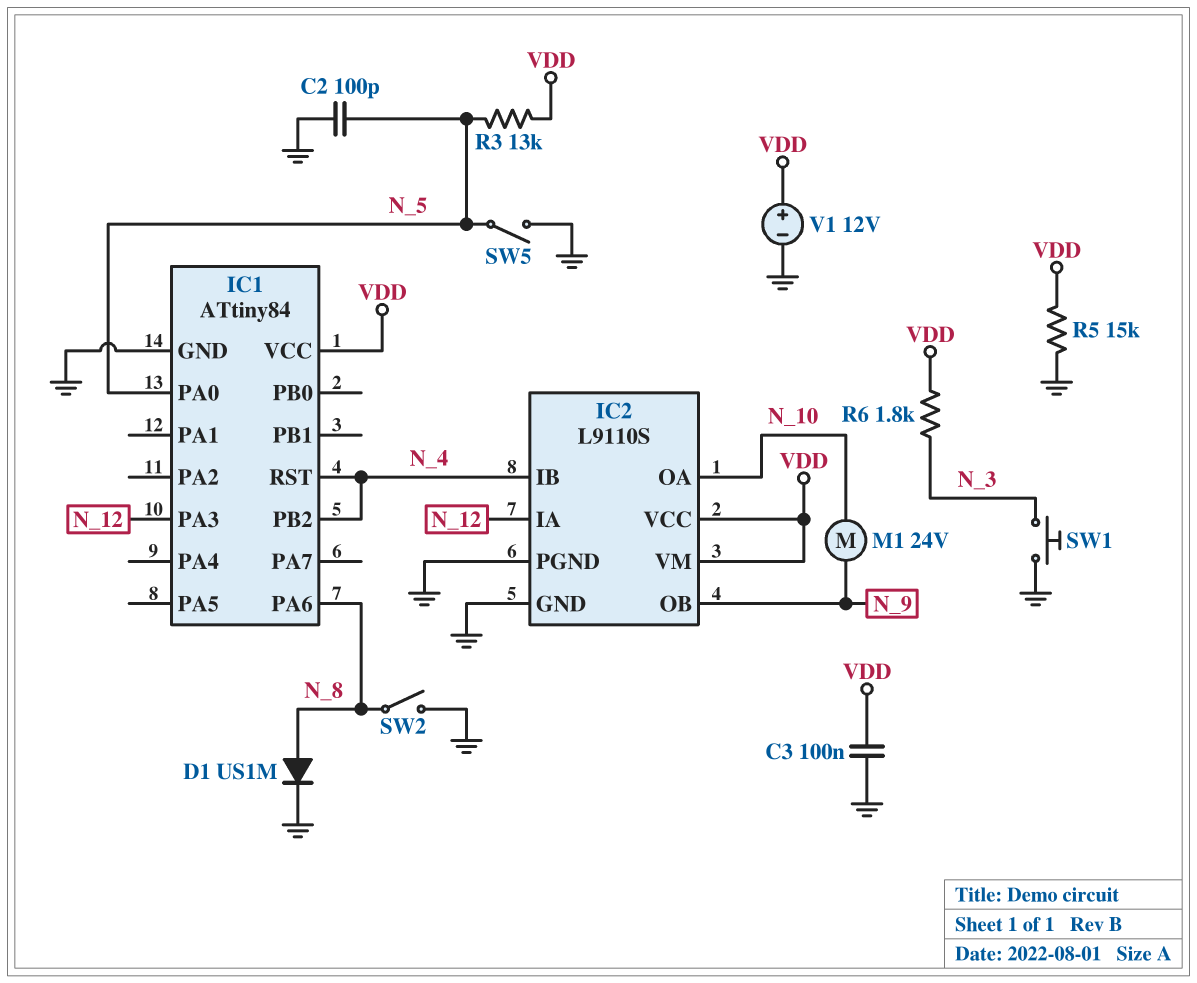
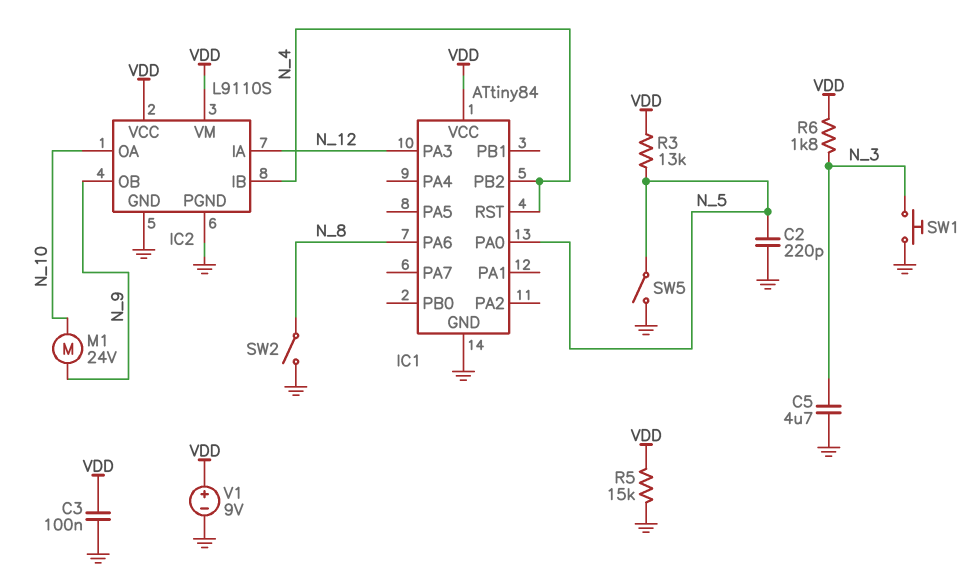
C2: 100pF (GND, N_5) -> 220pF (GND, N_5)
C5: none -> 4.7uF (GND, N_3)
D1: diode US1M (A N_8, K GND) -> none
V1: 12V (plus VDD, minus GND) -> 9V (plus VDD, minus GND)

